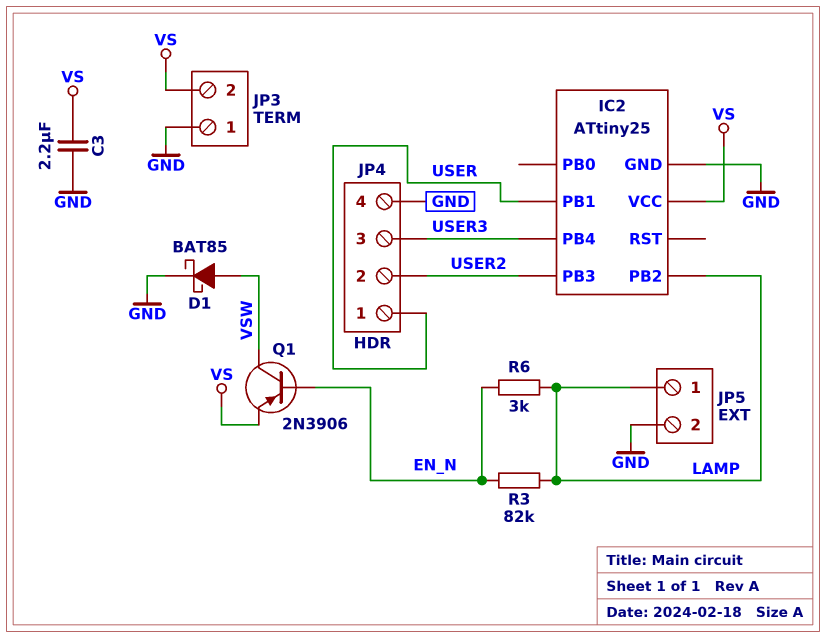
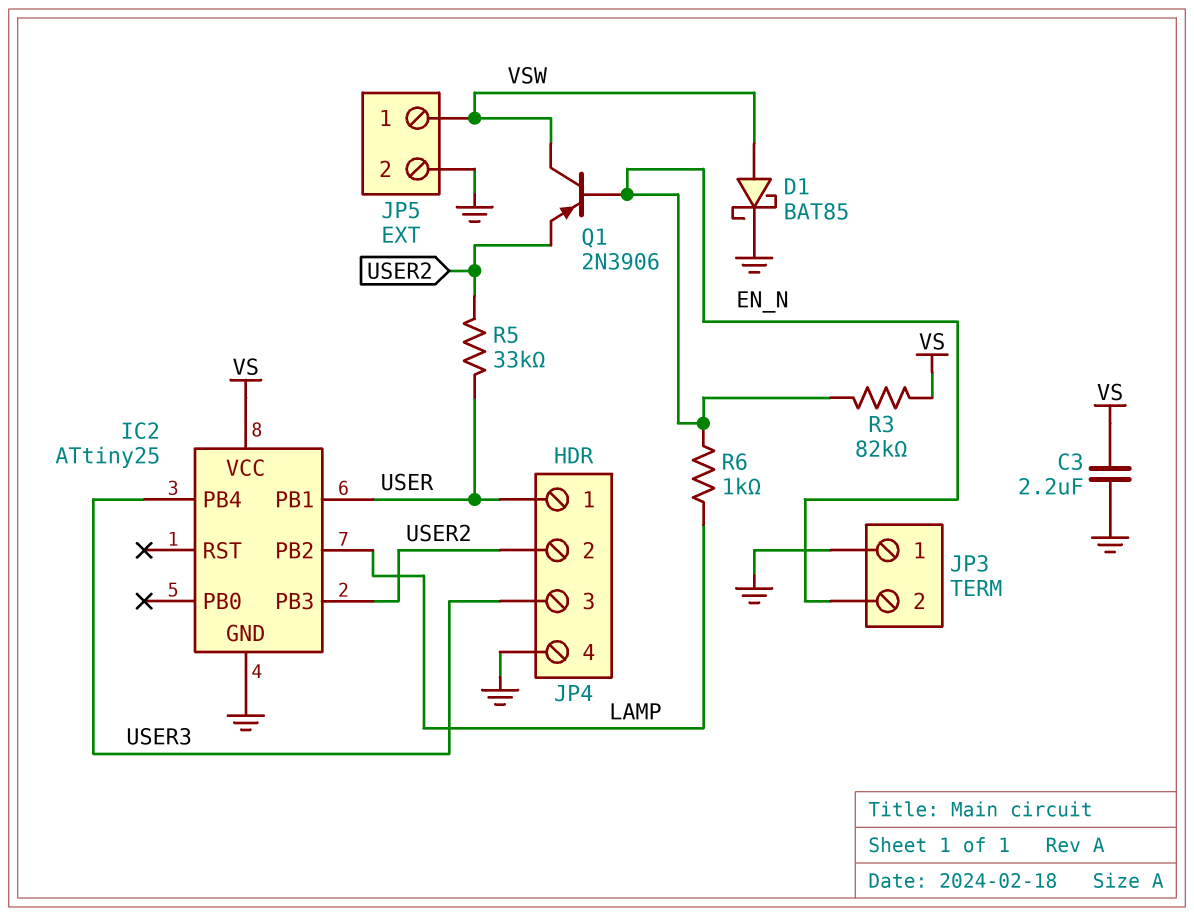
JP3 pin 2: VS -> EN_N
JP5 pin 1: LAMP -> VSW
Q1: PNP 2N3906 (B EN_N, C VSW, E VS) -> PNP 2N3906 (B EN_N, C VSW, E USER2)
R3: 82k (EN_N, LAMP) -> 82k (EN_N, VS)
R5: none -> 33k (USER, USER2)
R6: 3k (EN_N, LAMP) -> 1k (EN_N, LAMP)

